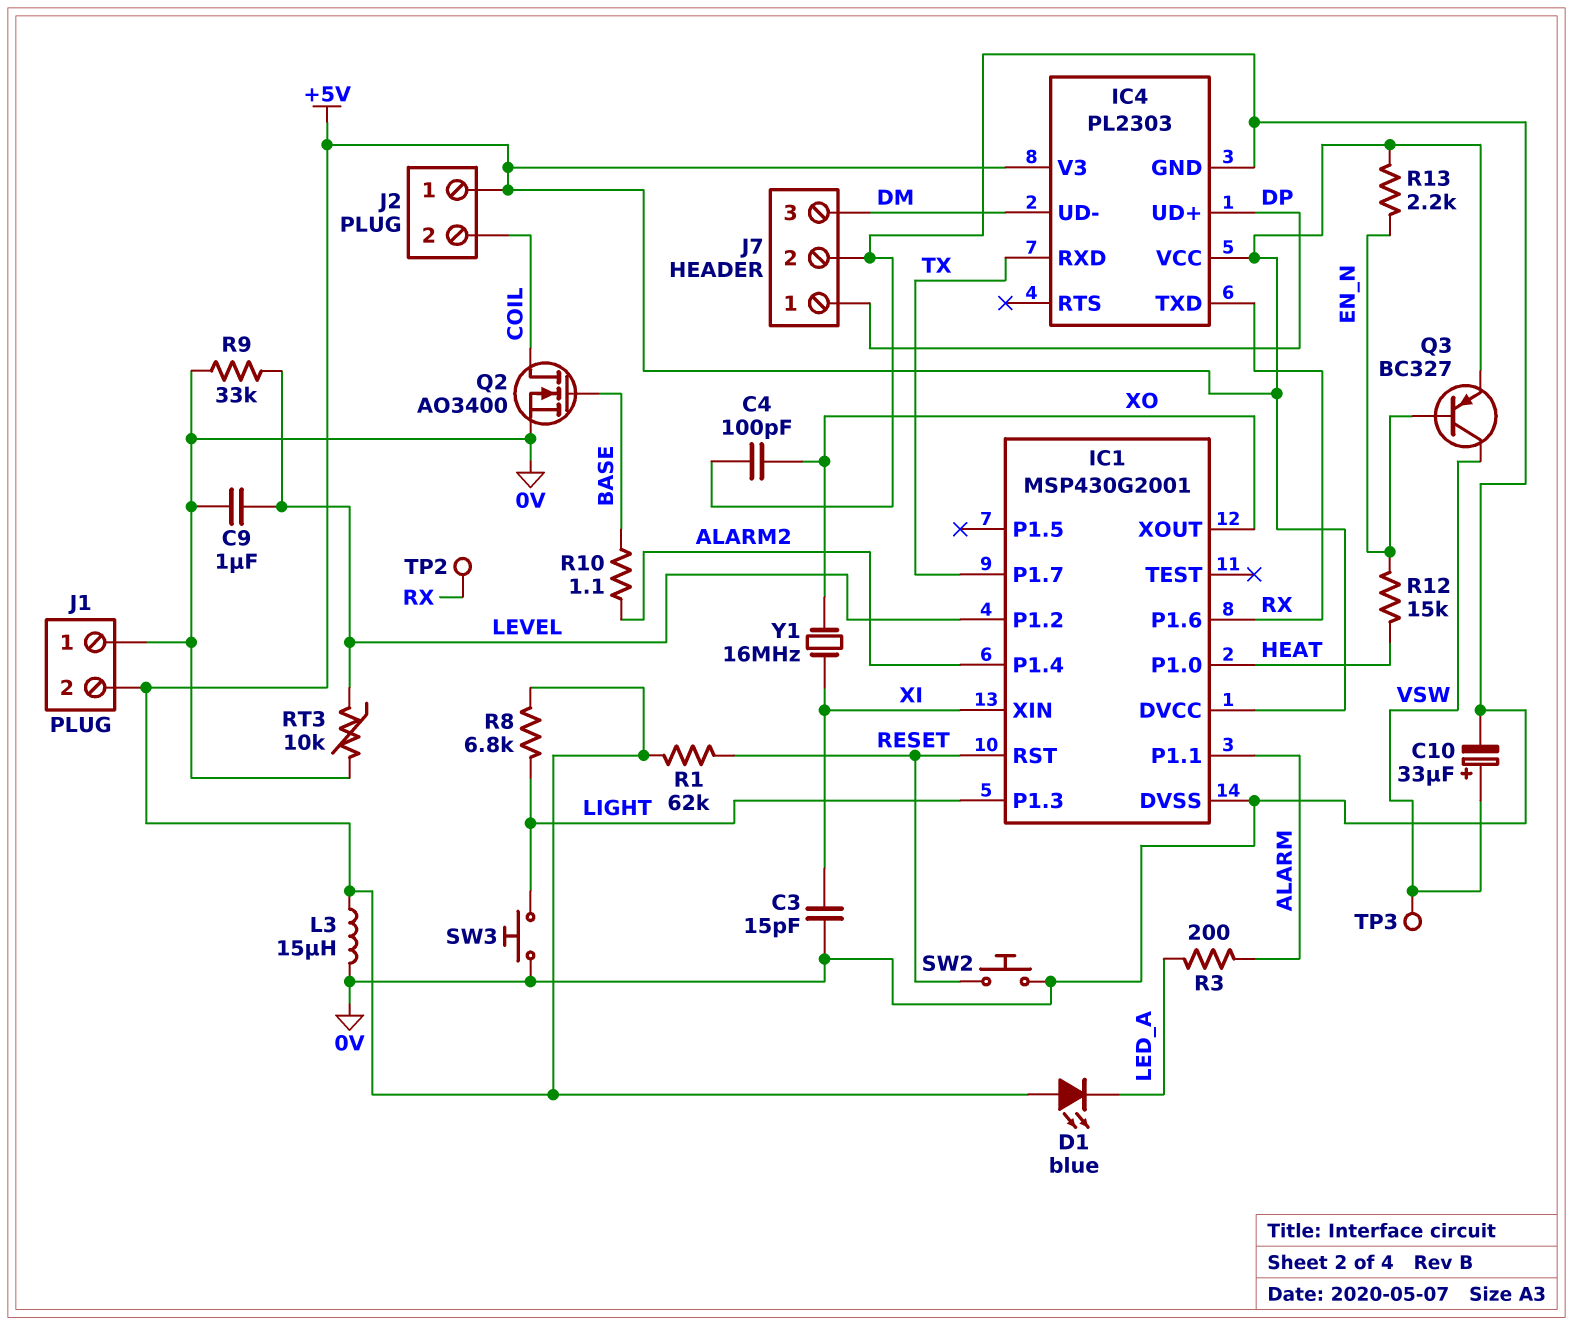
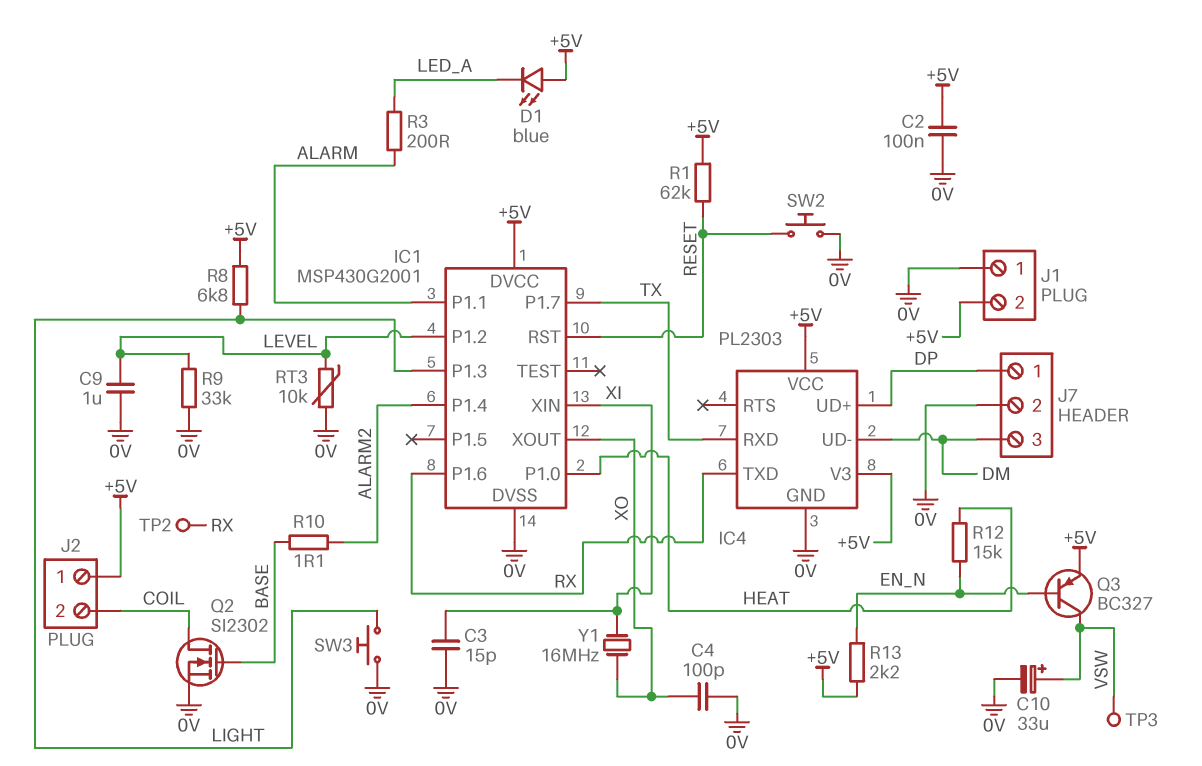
C2: none -> 100nF (+5V, 0V)
L3: 15uH (+5V, 0V) -> none
Q2: NMOS AO3400 (G BASE, D COIL, S 0V) -> NMOS SI2302 (G BASE, D COIL, S 0V)

